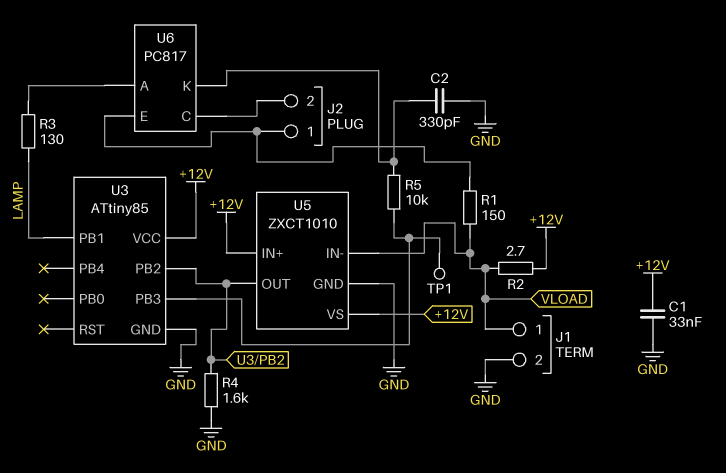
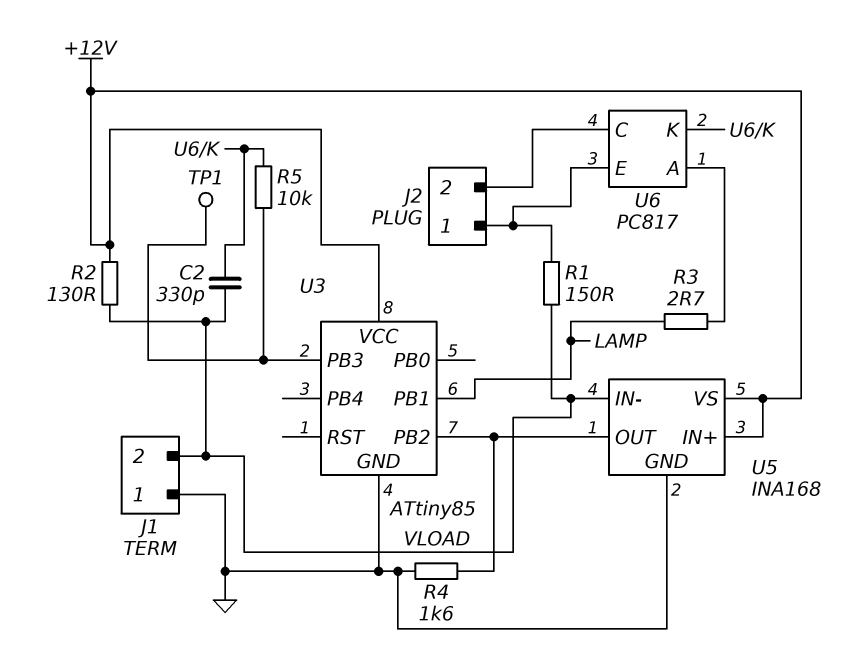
C1: 33nF (+12V, GND) -> none
C2: 330pF (GND, U6/K) -> 330pF (U6/K, VLOAD)
J1 pin 1: VLOAD -> GND
J1 pin 2: GND -> VLOAD
R2: 2.7 (+12V, VLOAD) -> 130 (+12V, VLOAD)
R3: 130 (LAMP, U6/A) -> 2.7 (LAMP, U6/A)
U5: ZXCT1010 -> INA168

